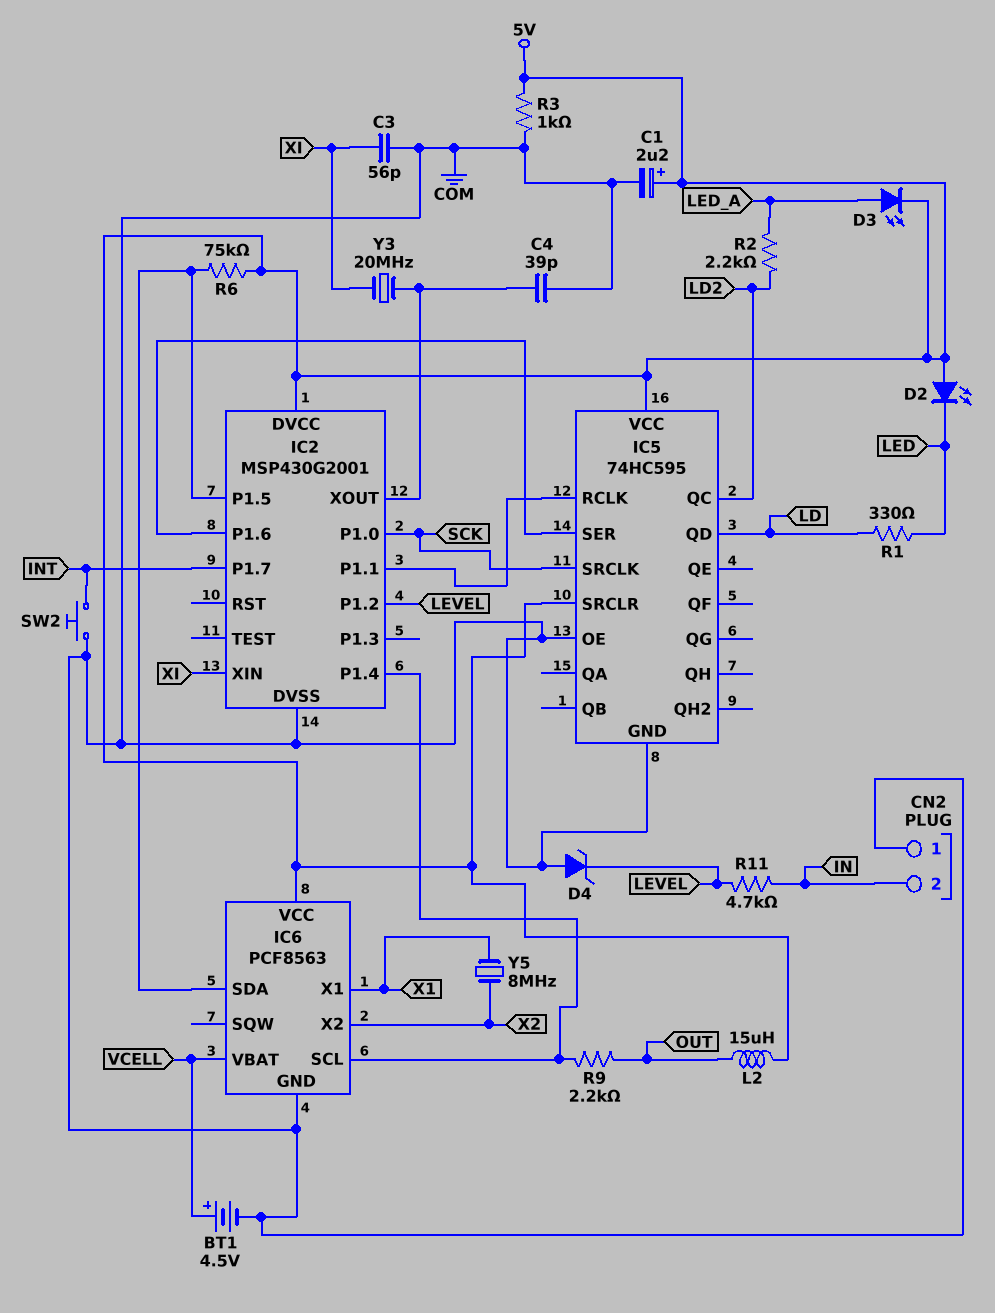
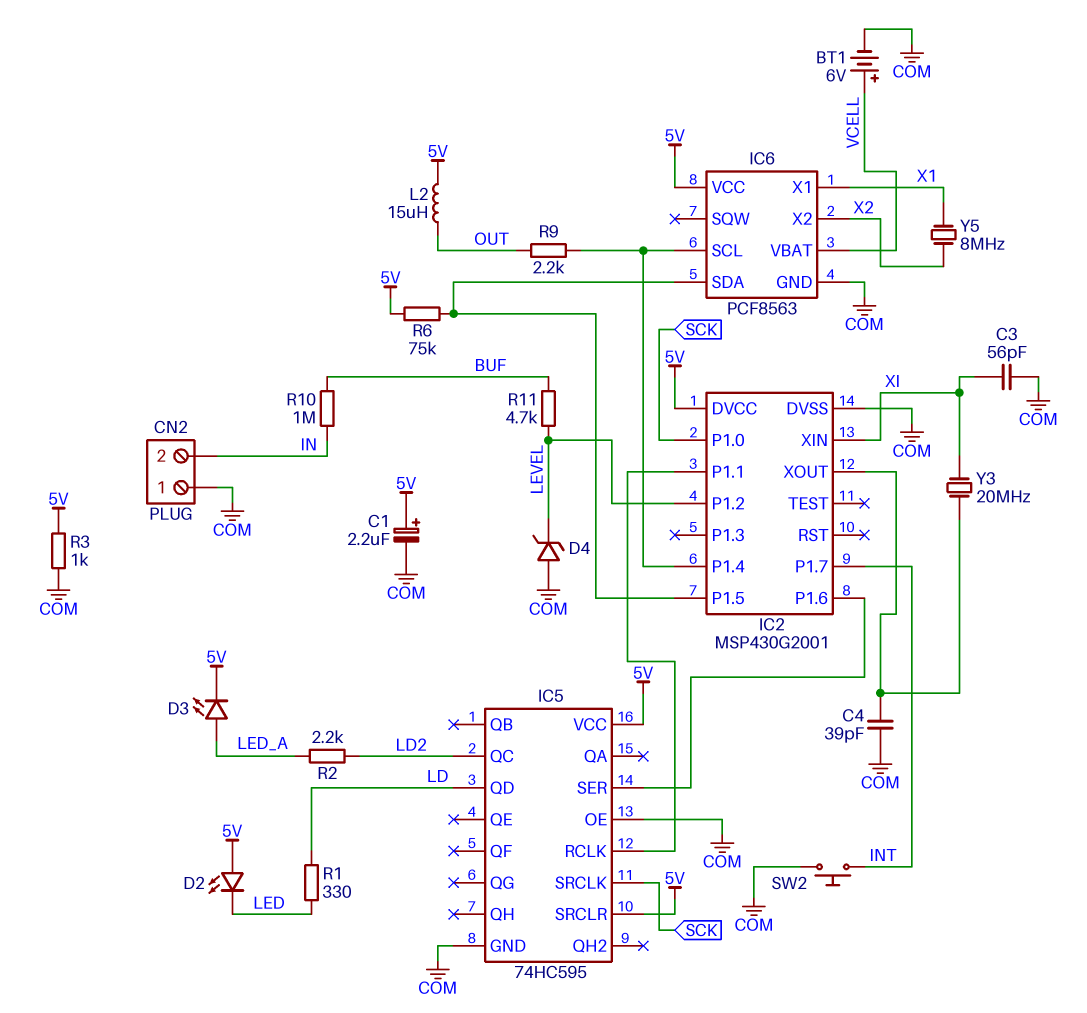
BT1: 4.5V (plus VCELL, minus COM) -> 6V (plus VCELL, minus COM)
R10: none -> 1M (BUF, IN)
R11: 4.7k (IN, LEVEL) -> 4.7k (BUF, LEVEL)

